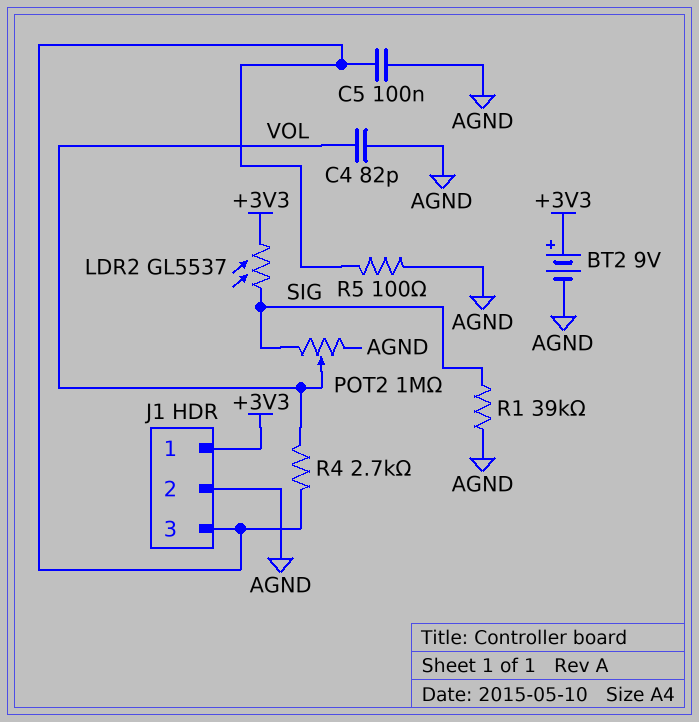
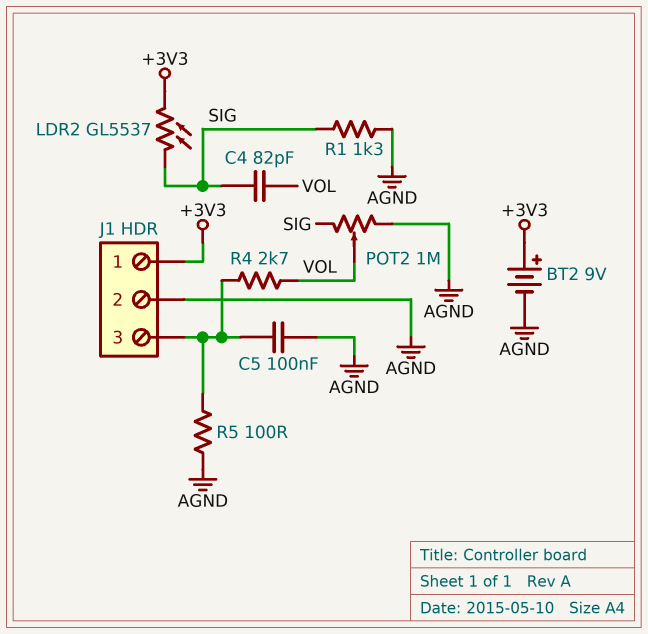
C4: 82pF (AGND, VOL) -> 82pF (SIG, VOL)
R1: 39k (AGND, SIG) -> 1.3k (AGND, SIG)

